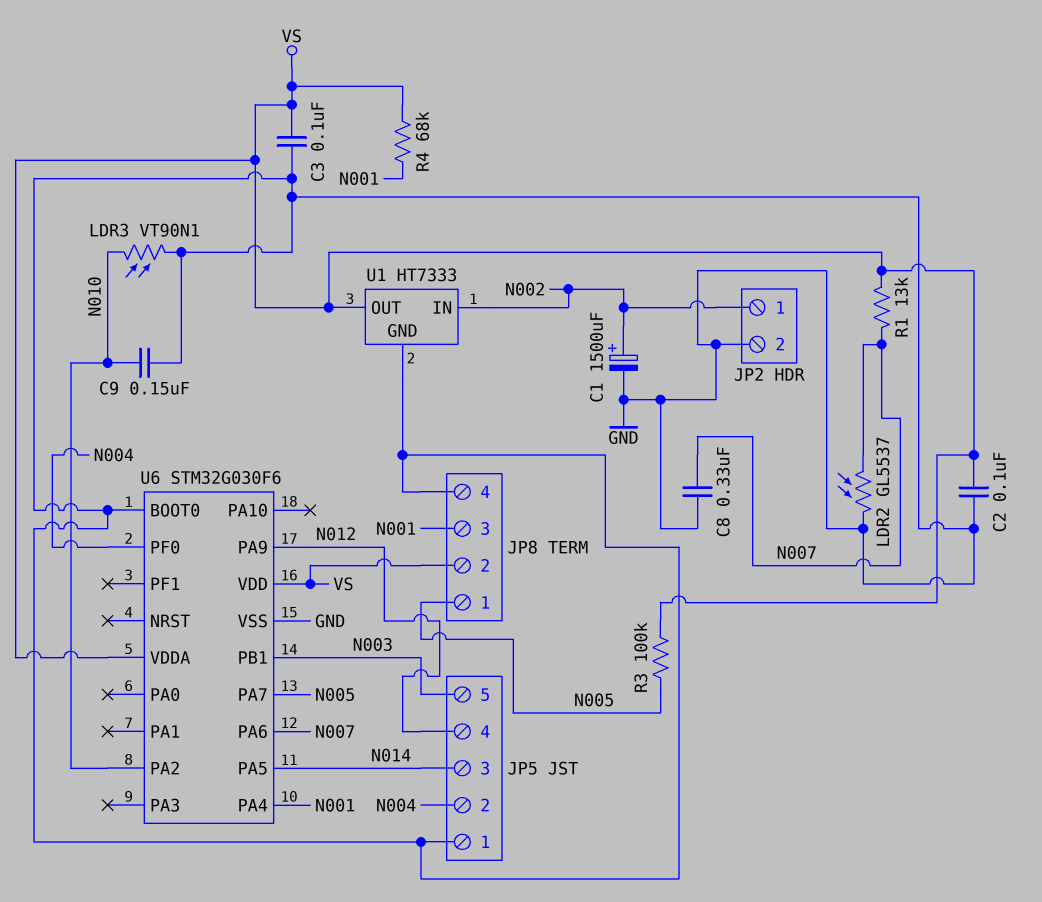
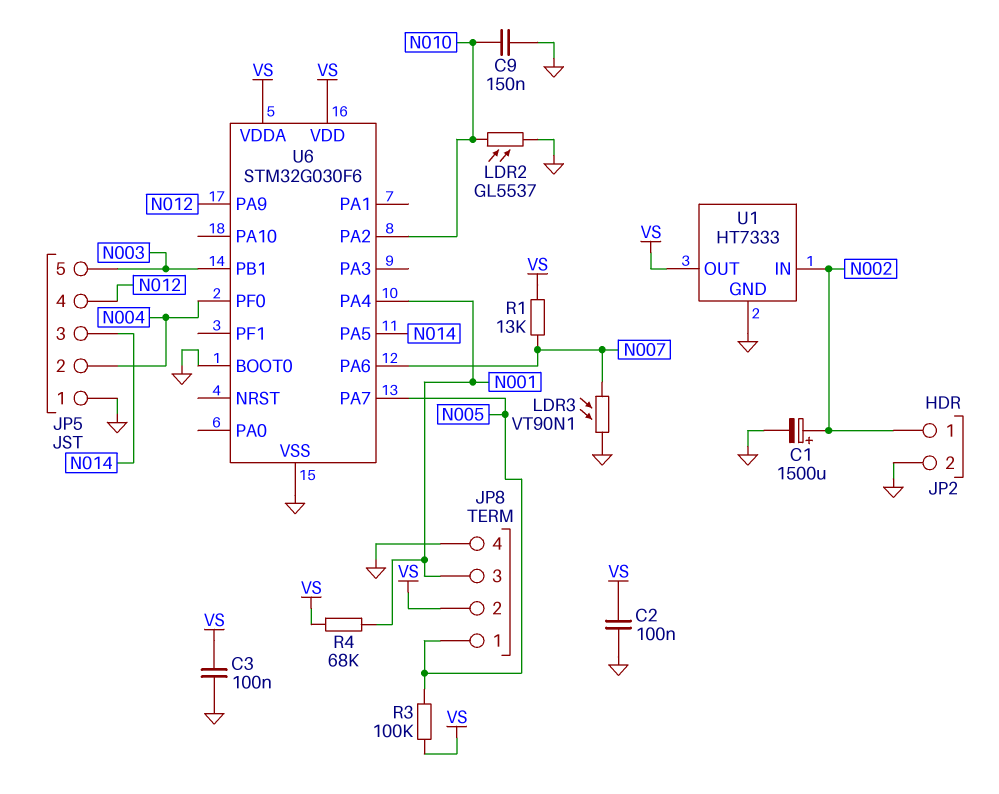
C8: 330nF (GND, N007) -> none
LDR2: GL5537 (GND, N007) -> GL5537 (GND, N010)
LDR3: VT90N1 (GND, N010) -> VT90N1 (GND, N007)

